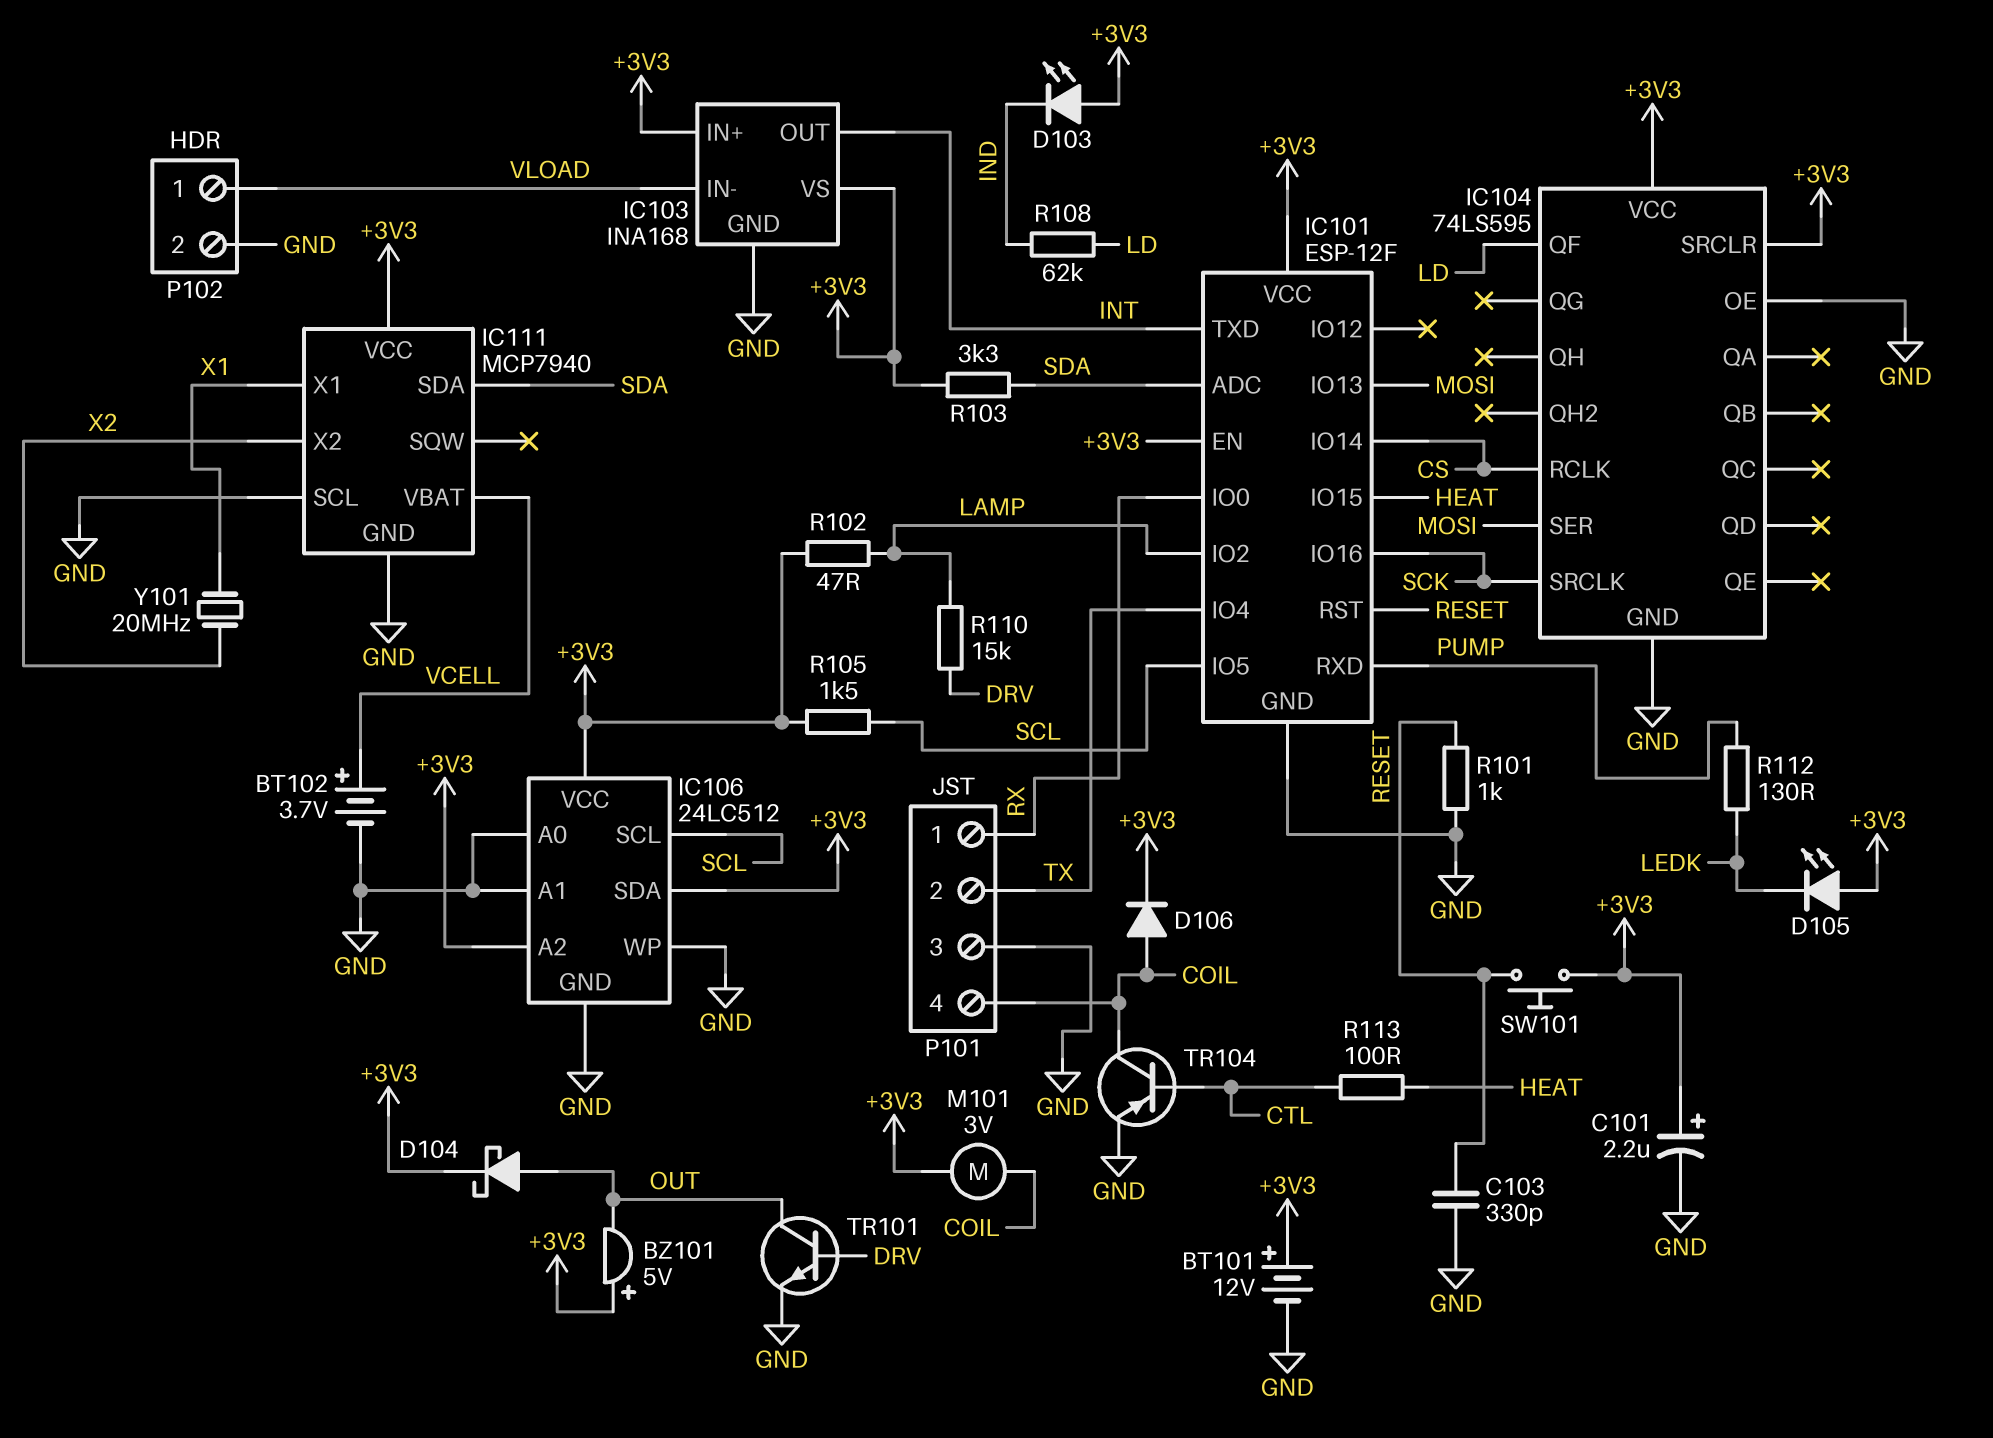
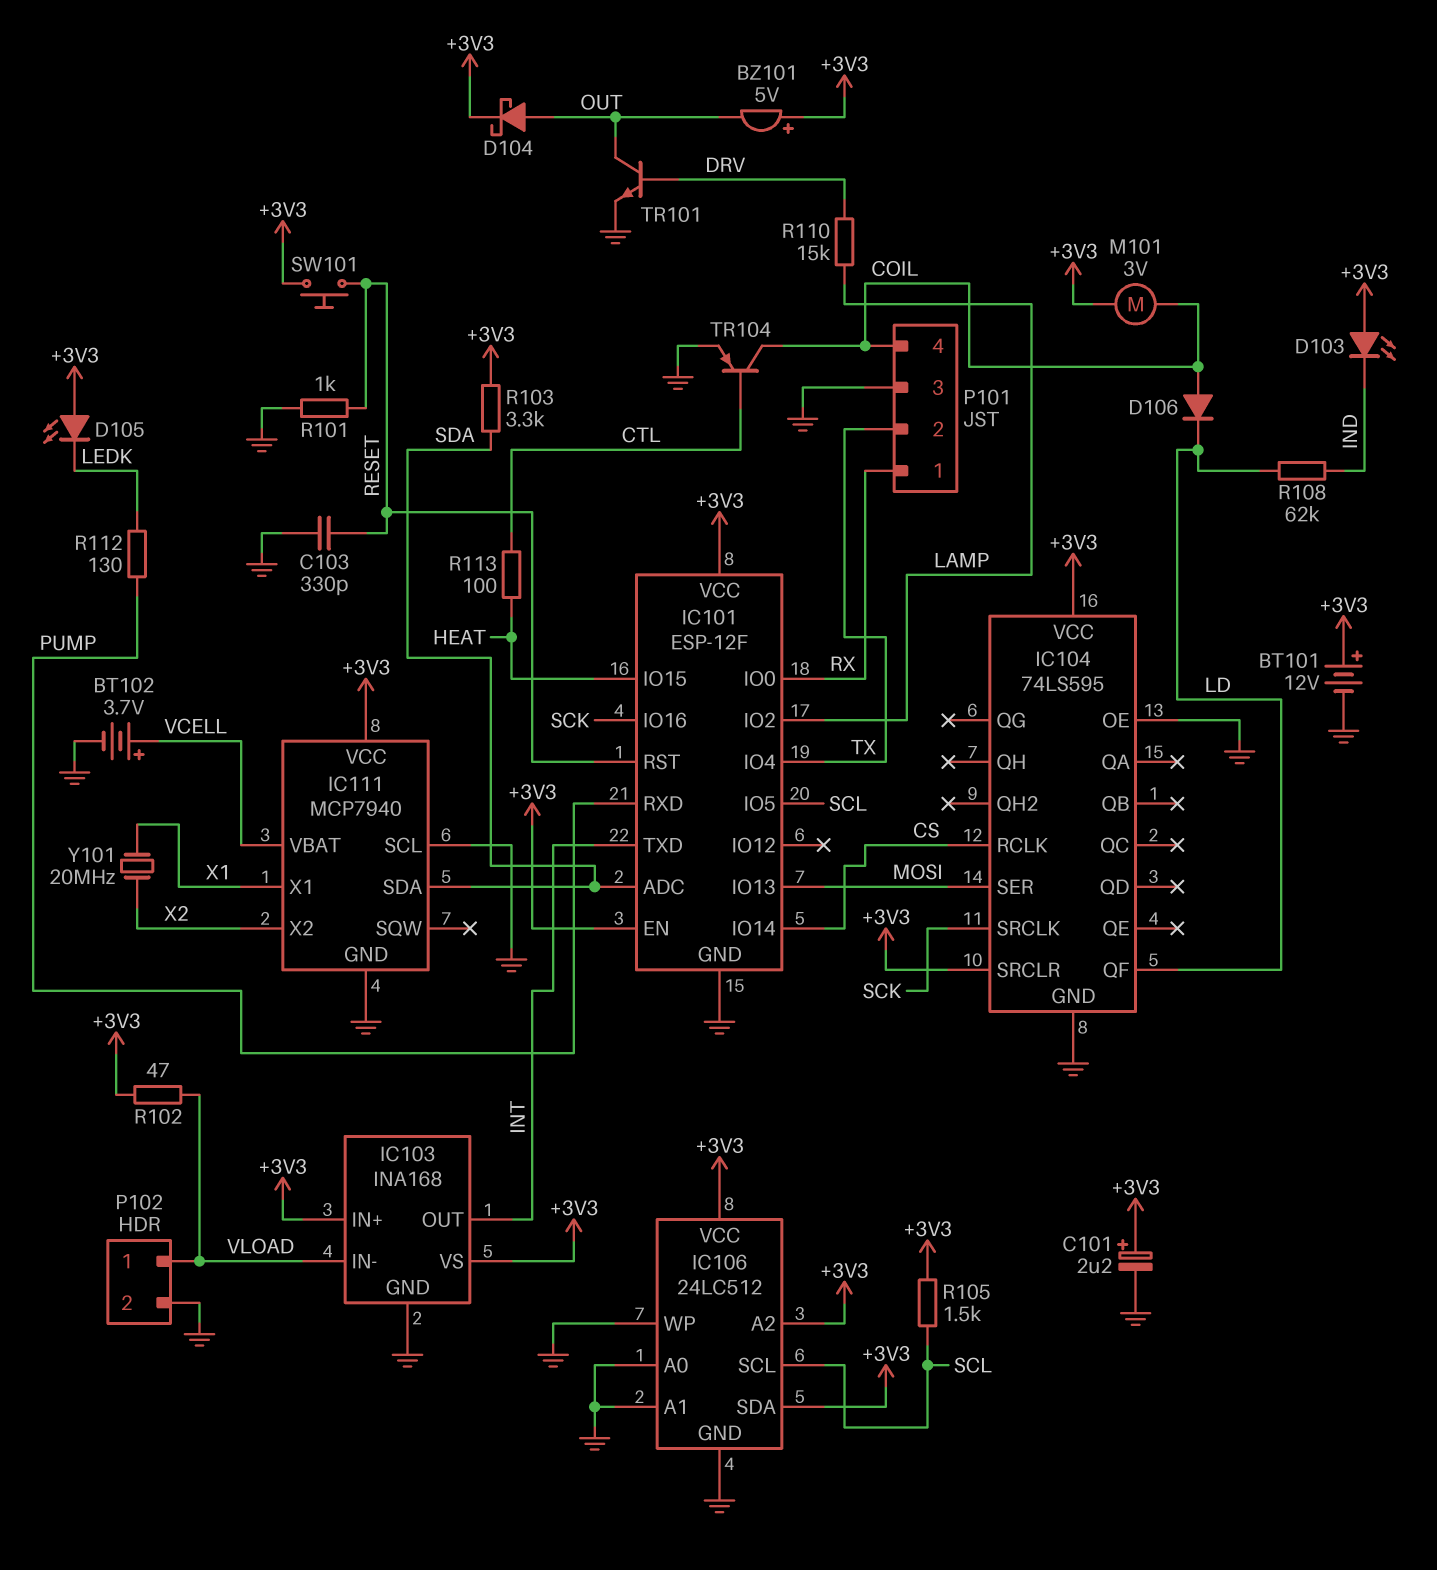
D106: diode (A COIL, K +3V3) -> diode (A COIL, K LD)
R102: 47 (+3V3, LAMP) -> 47 (+3V3, VLOAD)

